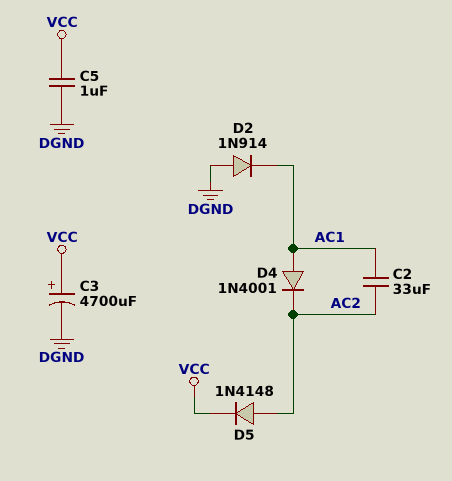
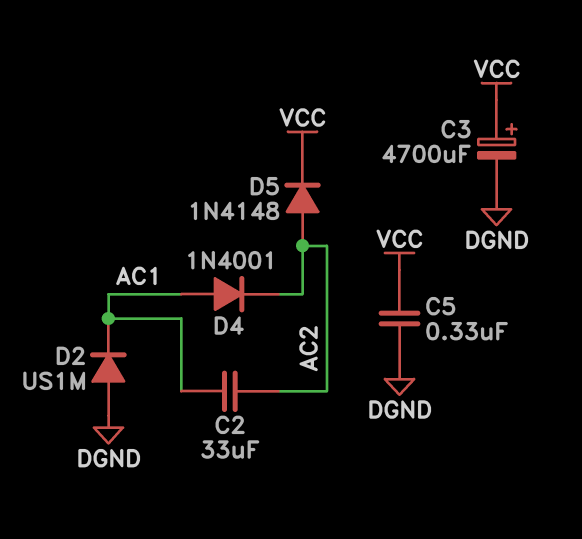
C5: 1uF (DGND, VCC) -> 330nF (DGND, VCC)
D2: diode 1N914 (A DGND, K AC1) -> diode US1M (A DGND, K AC1)

